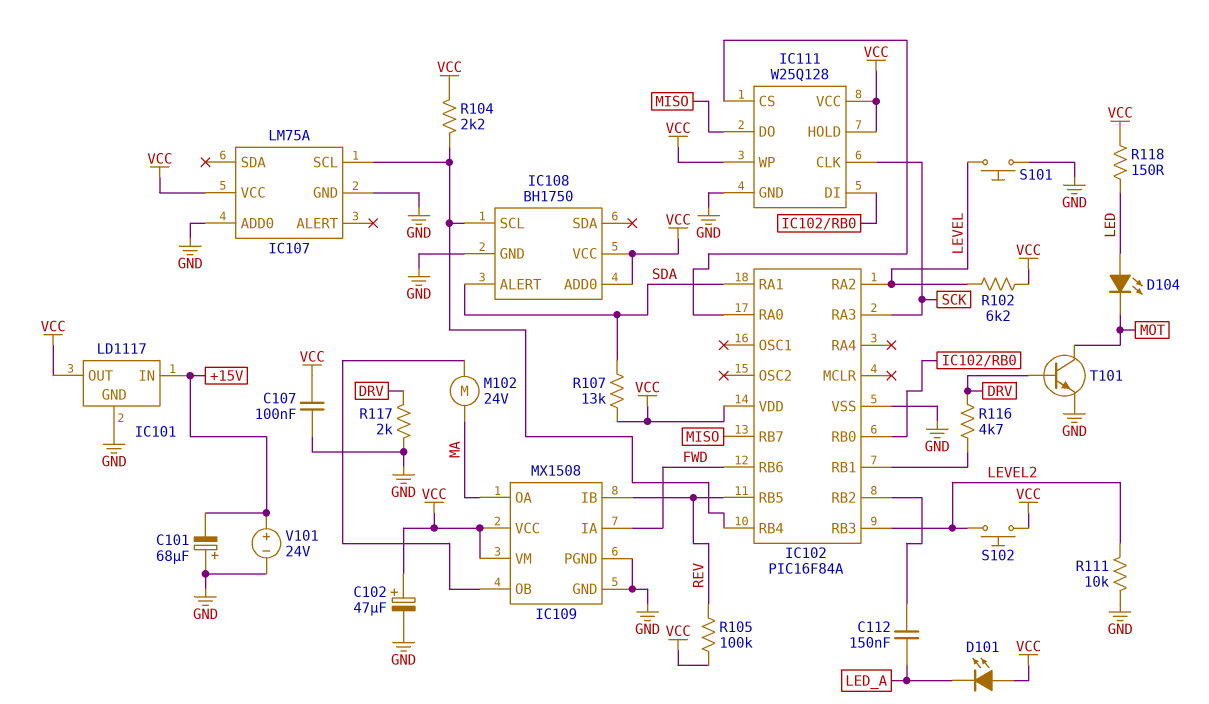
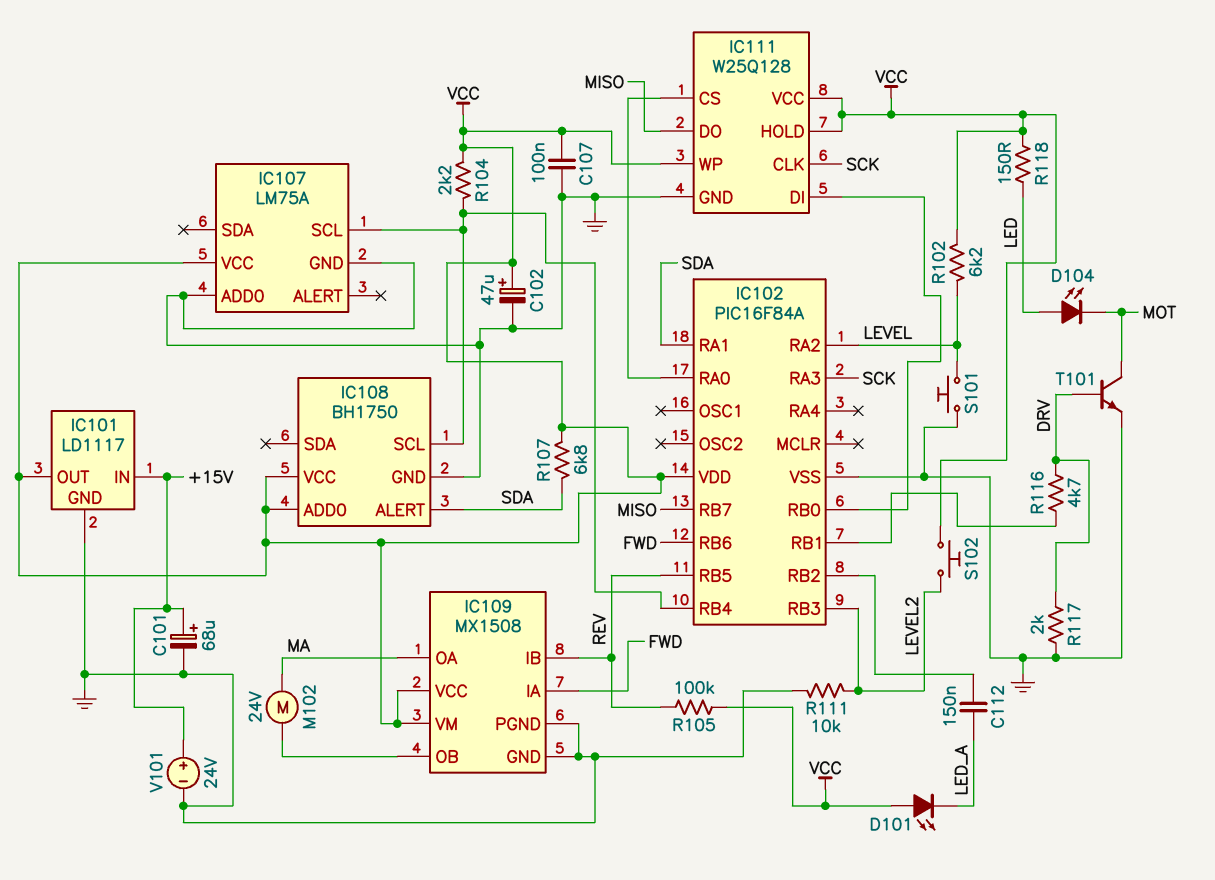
C101: 68uF (plus GND, minus +15V) -> 68uF (plus +15V, minus GND)
R107: 13k (SDA, VCC) -> 6.8k (SDA, VCC)

